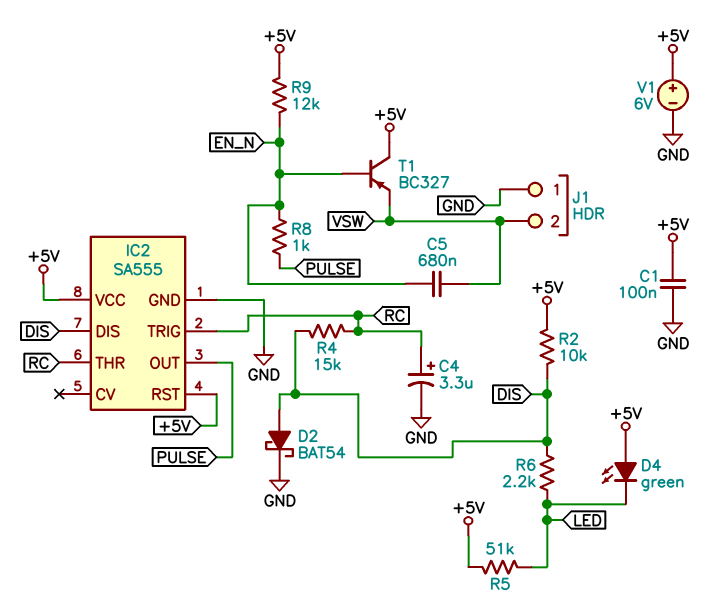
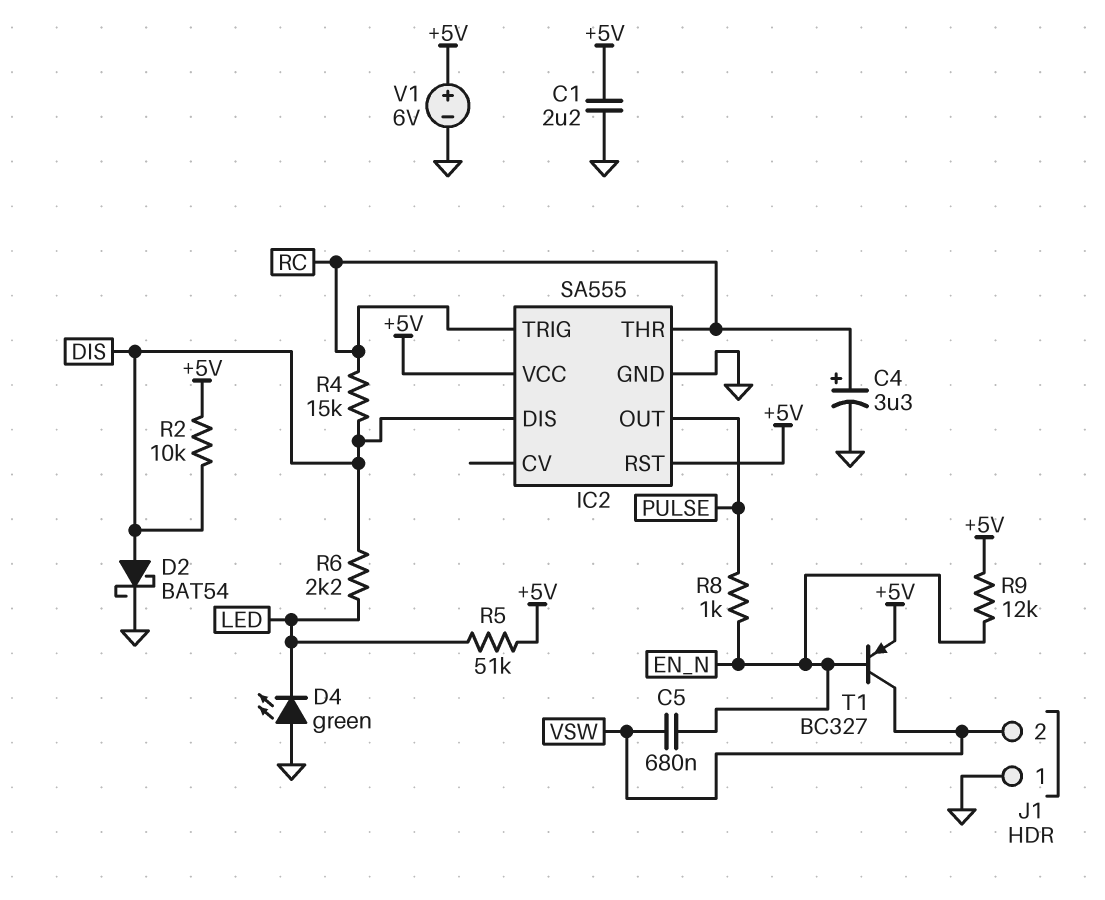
C1: 100nF (+5V, GND) -> 2.2uF (+5V, GND)
D4: LED green (A +5V, K LED) -> LED green (A GND, K LED)
T1: PNP BC327 (B EN_N, C +5V, E VSW) -> PNP BC327 (B EN_N, C VSW, E +5V)

